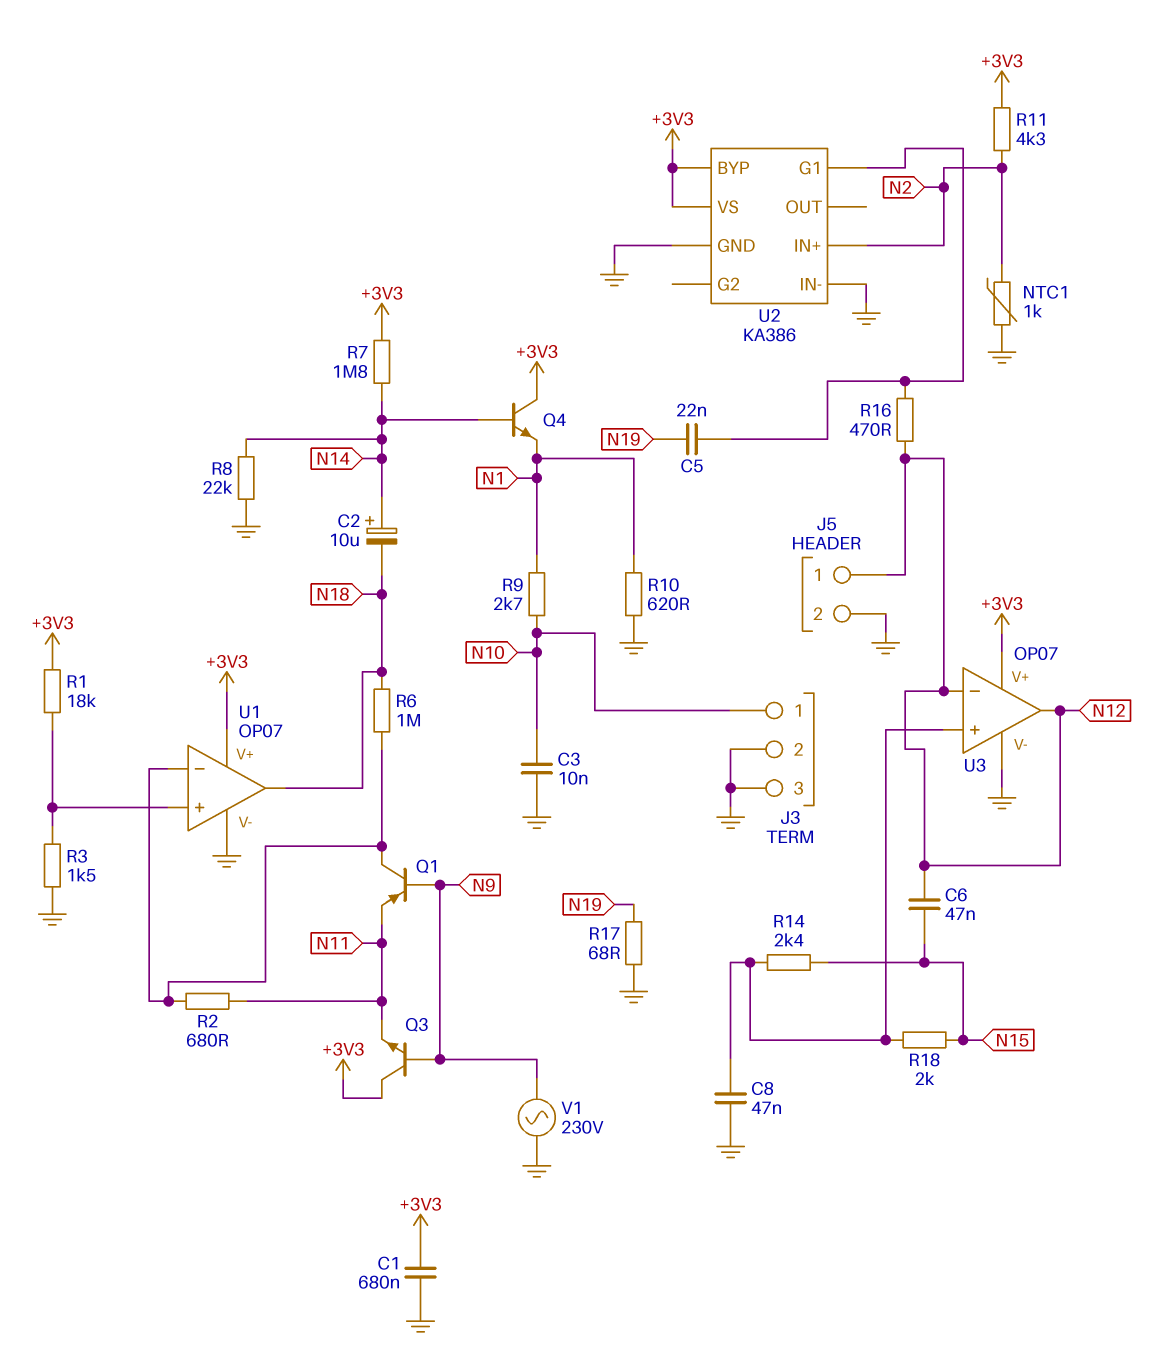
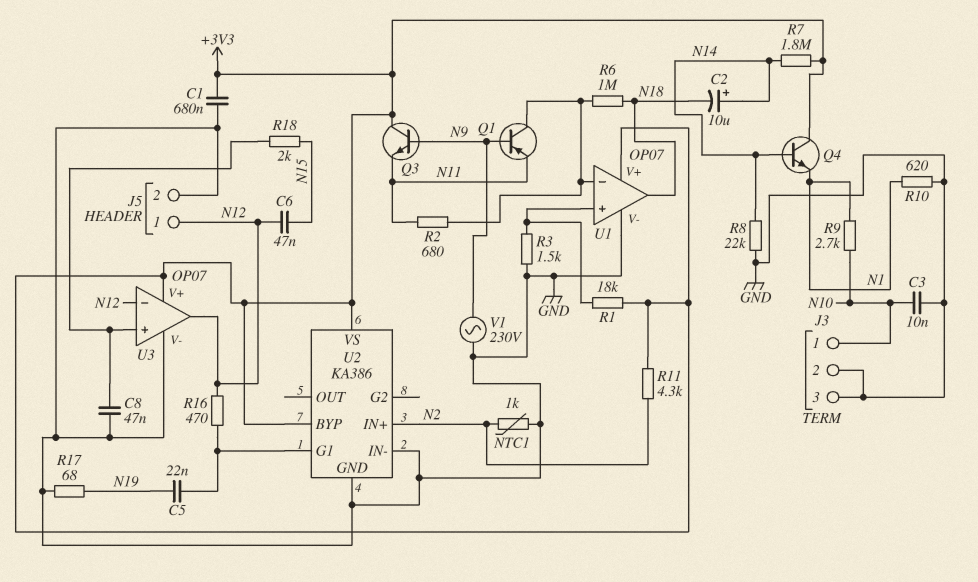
R14: 2.4k (N15, U3/in+) -> none

